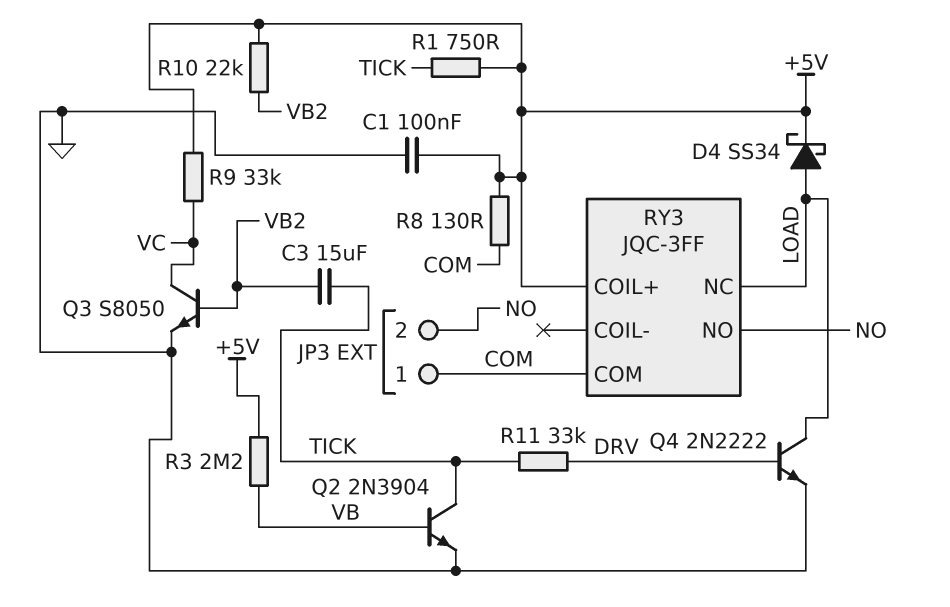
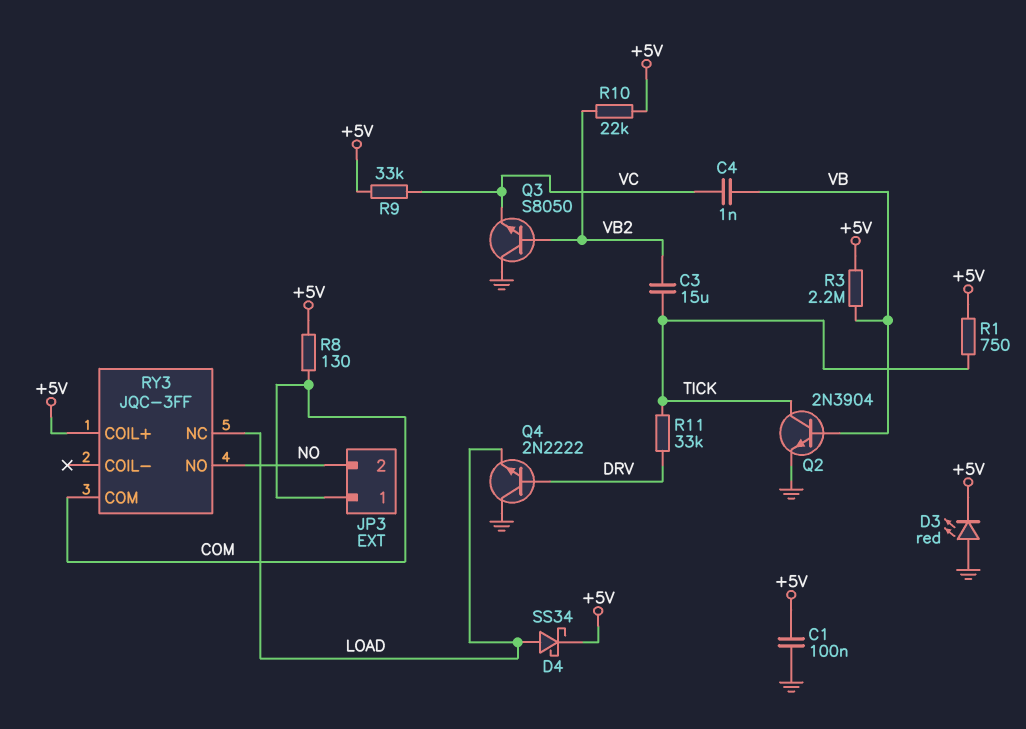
C4: none -> 1nF (VB, VC)
D3: none -> LED red (A GND, K +5V)
Q3: NPN S8050 (B VB2, C VC, E GND) -> NPN S8050 (B VB2, C GND, E VC)
Q4: NPN 2N2222 (B DRV, C LOAD, E GND) -> NPN 2N2222 (B DRV, C GND, E LOAD)

